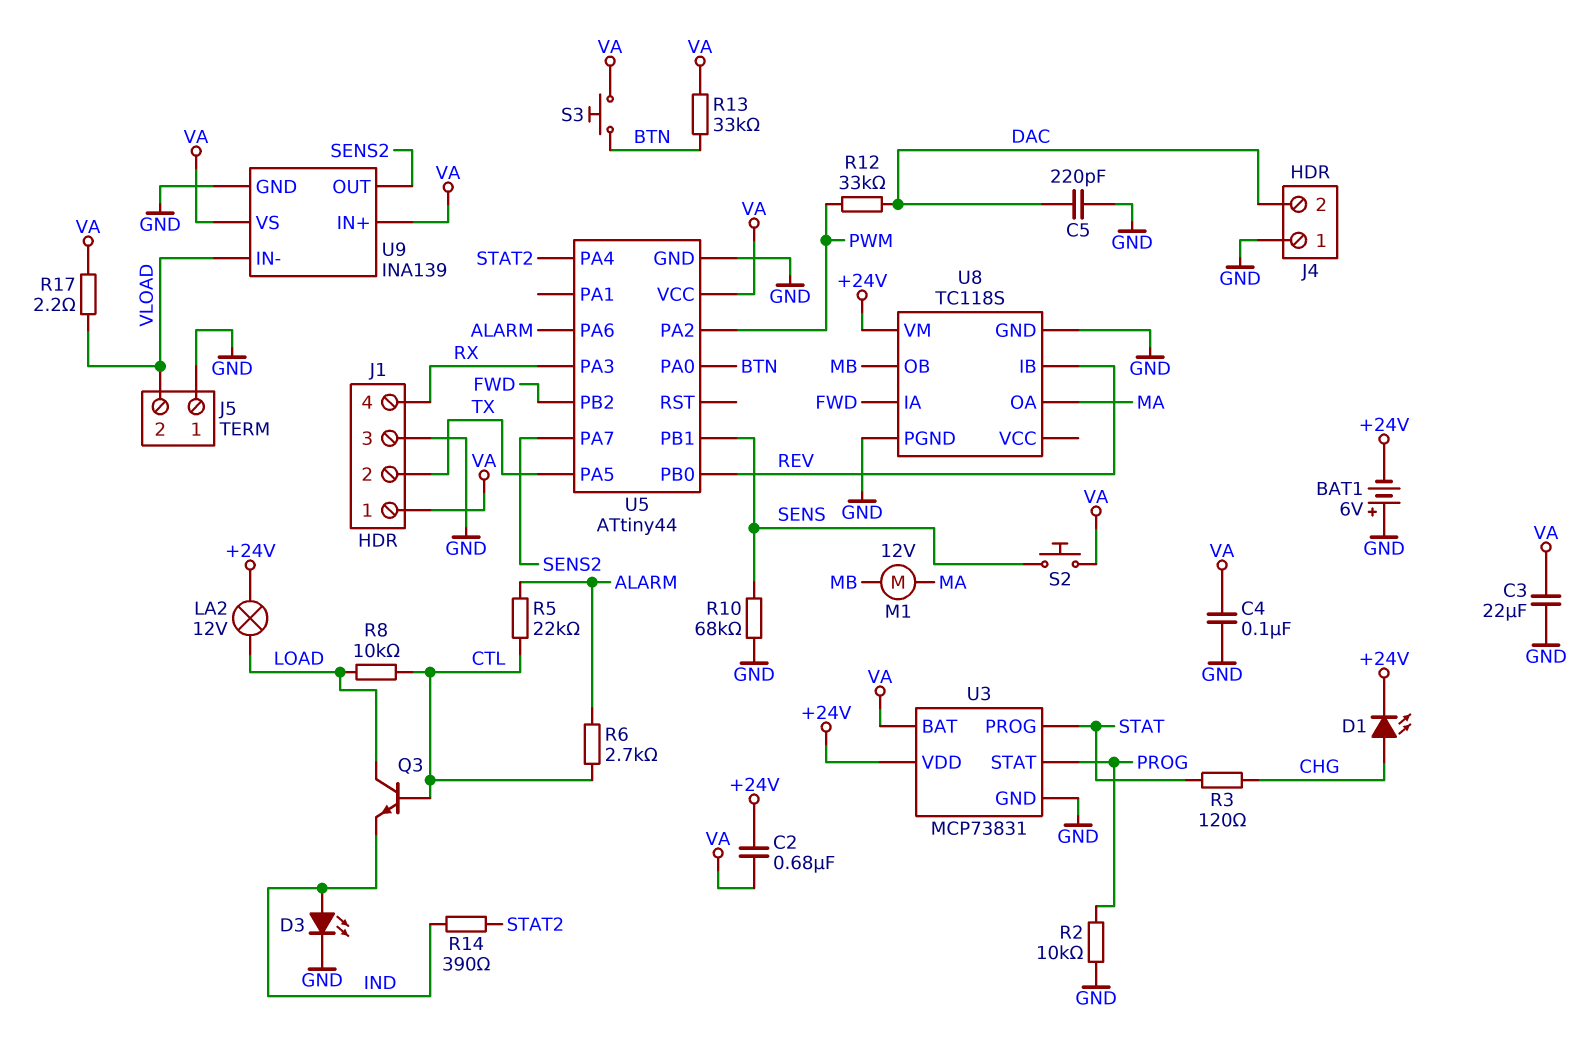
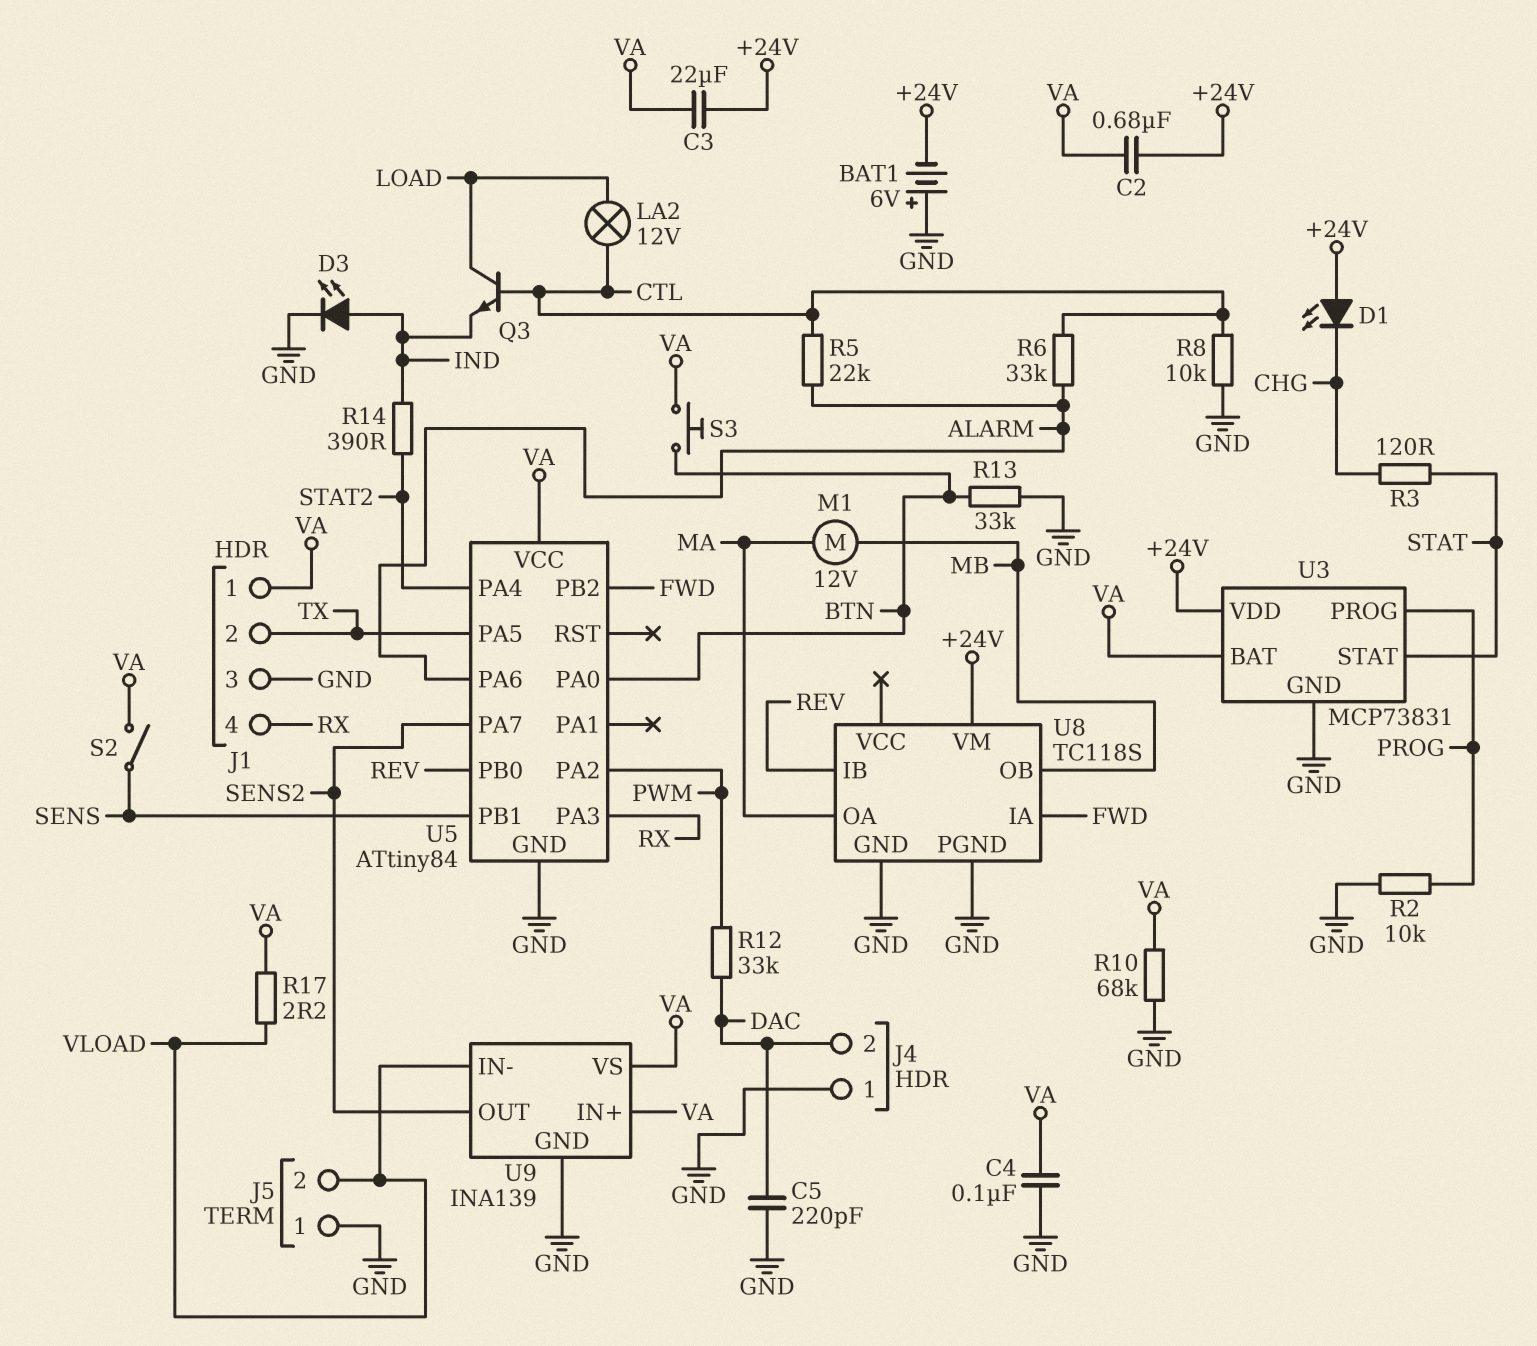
C3: 22uF (GND, VA) -> 22uF (+24V, VA)
D1: LED (A CHG, K +24V) -> LED (A +24V, K CHG)
LA2: lamp 12V (+24V, LOAD) -> lamp 12V (CTL, LOAD)
R6: 2.7k (ALARM, CTL) -> 33k (ALARM, CTL)
R8: 10k (CTL, LOAD) -> 10k (CTL, GND)
R10: 68k (GND, SENS) -> 68k (GND, VA)
R13: 33k (BTN, VA) -> 33k (BTN, GND)
S2: button (SENS, VA) -> switch (SENS, VA)
U3 pin PROG: STAT -> PROG
U3 pin STAT: PROG -> STAT
U5: ATtiny44 -> ATtiny84

